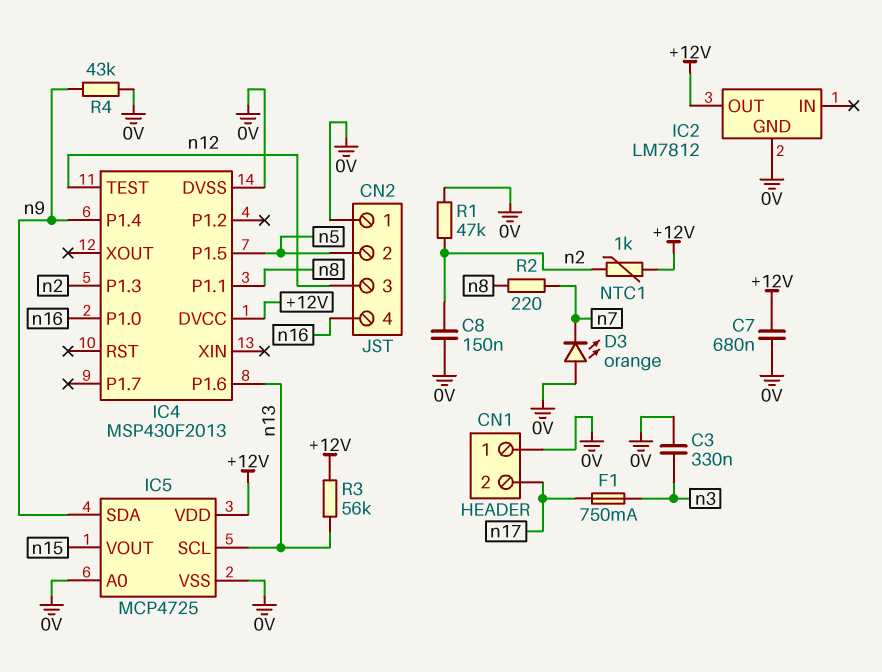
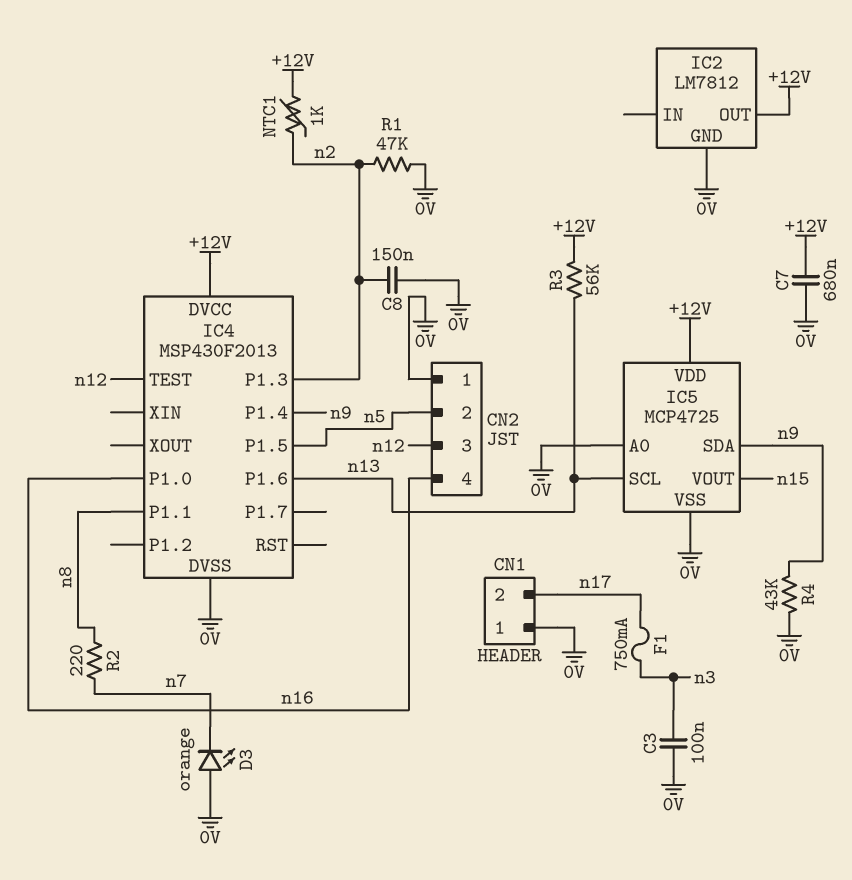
C3: 330nF (0V, n3) -> 100nF (0V, n3)

